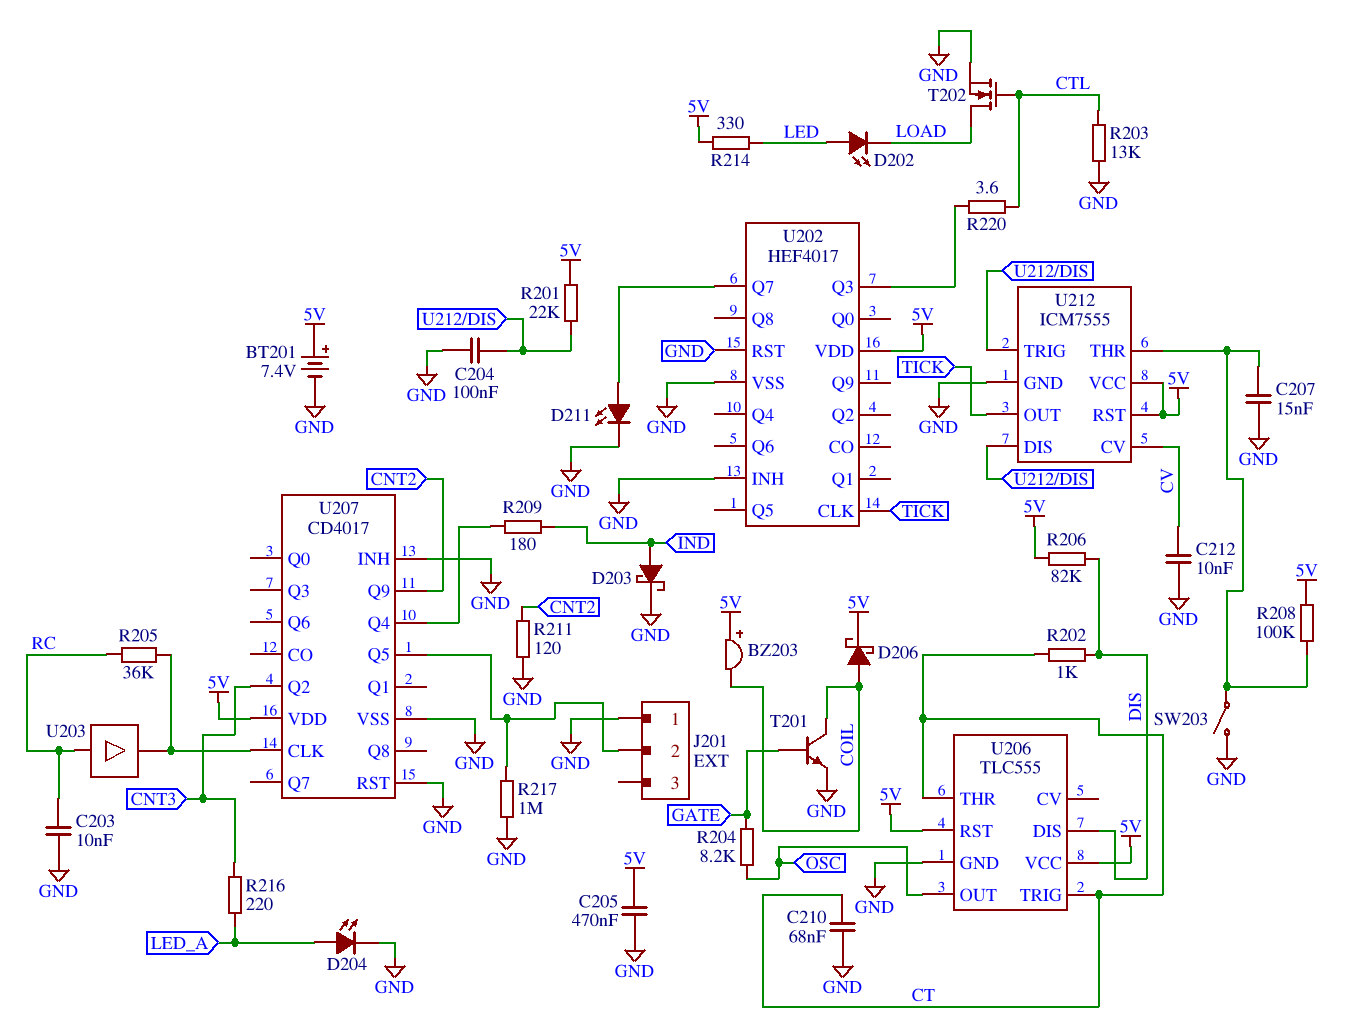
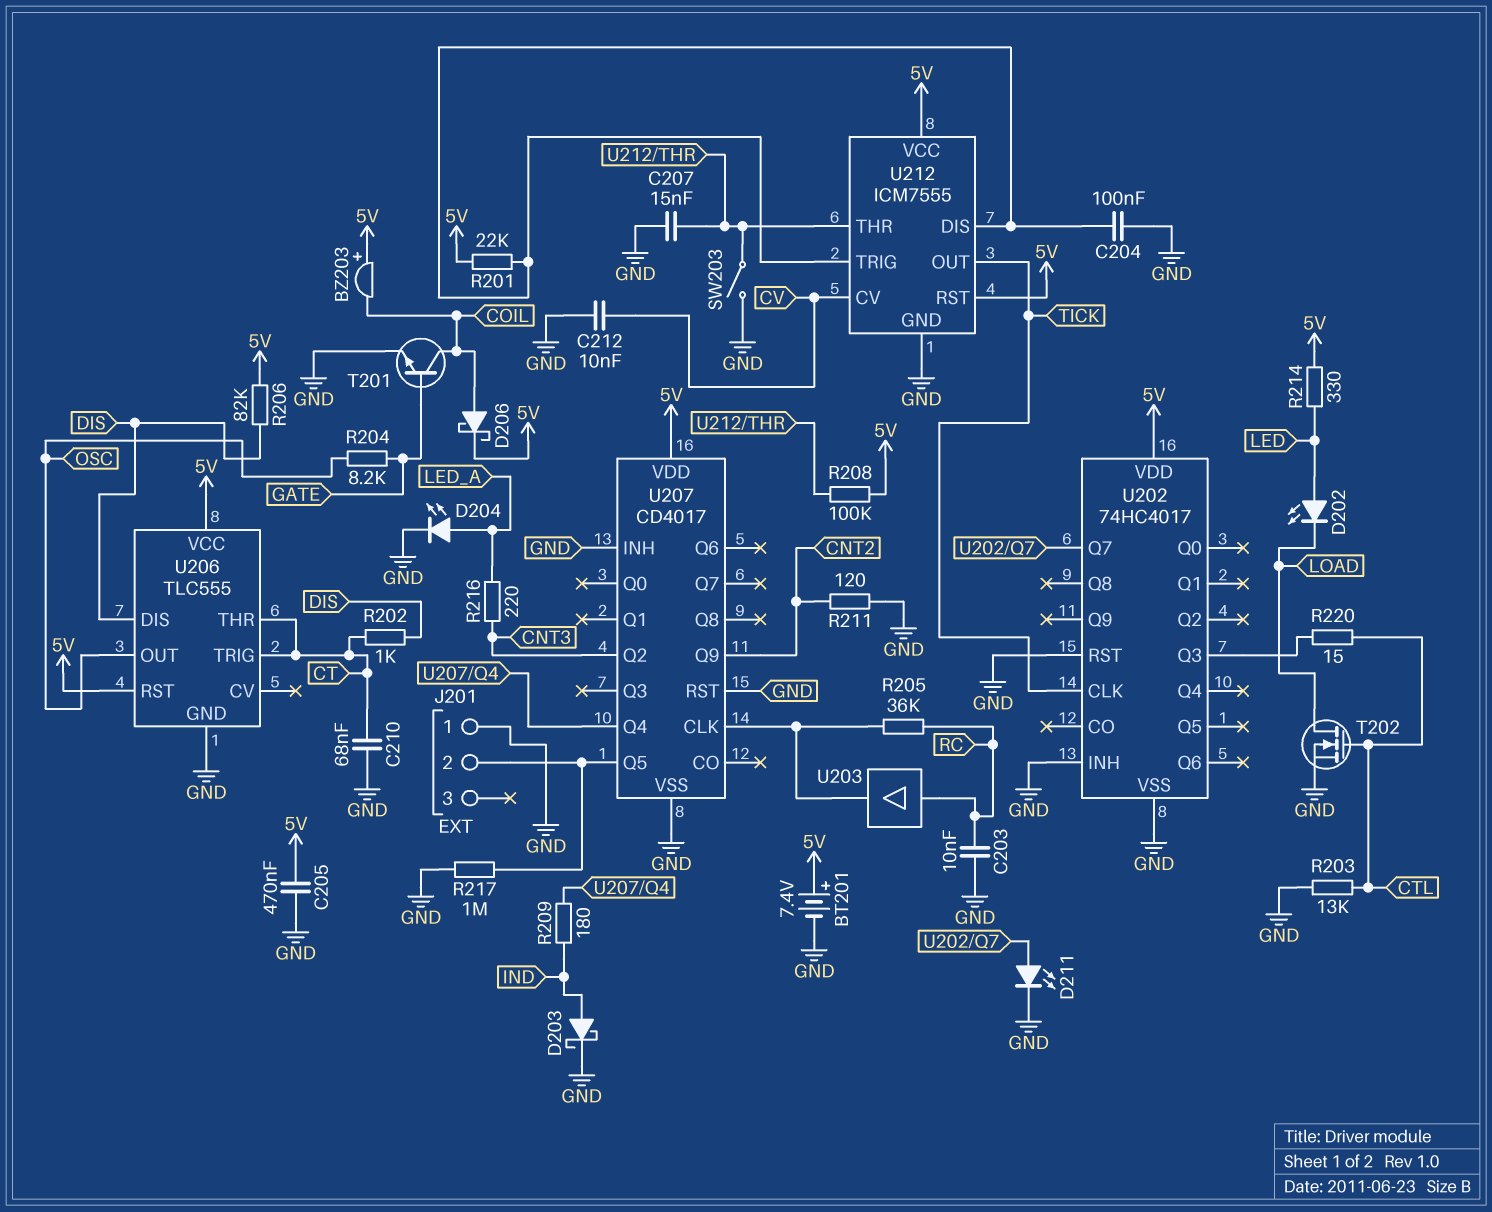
R220: 3.6 (CTL, U202/Q3) -> 15 (CTL, U202/Q3)
U202: HEF4017 -> 74HC4017

